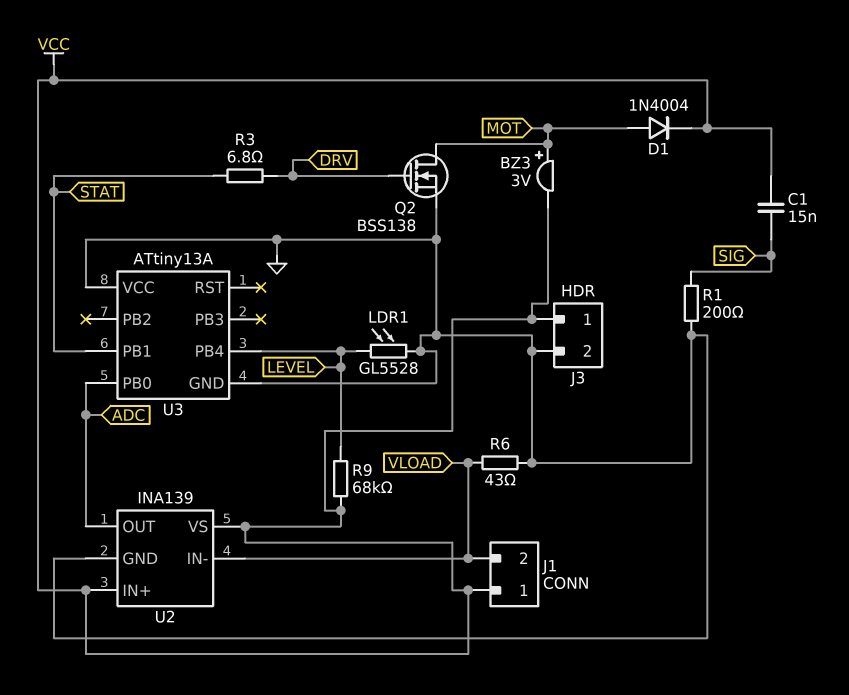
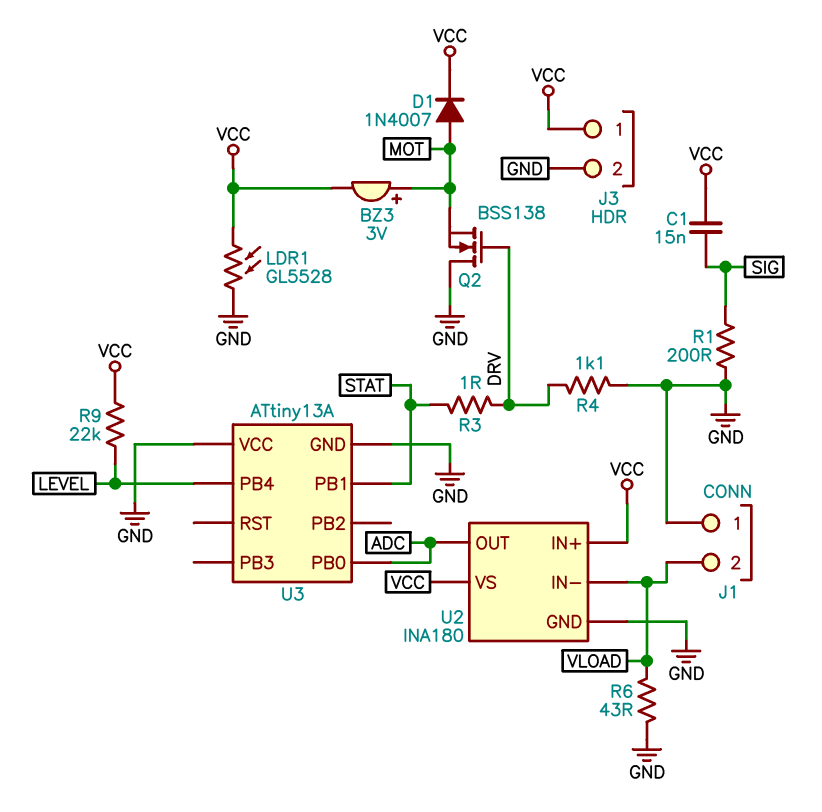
D1: diode 1N4004 (A MOT, K VCC) -> diode 1N4007 (A MOT, K VCC)
J1 pin 1: VCC -> GND
LDR1: GL5528 (GND, LEVEL) -> GL5528 (GND, VCC)
Q2: NMOS BSS138 (G DRV, D MOT, S GND) -> NMOS BSS138 (G DRV, D GND, S MOT)
R3: 6.8 (DRV, STAT) -> 1 (DRV, STAT)
R4: none -> 1.1k (DRV, GND)
R9: 68k (LEVEL, VCC) -> 22k (LEVEL, VCC)
U2: INA139 -> INA180

